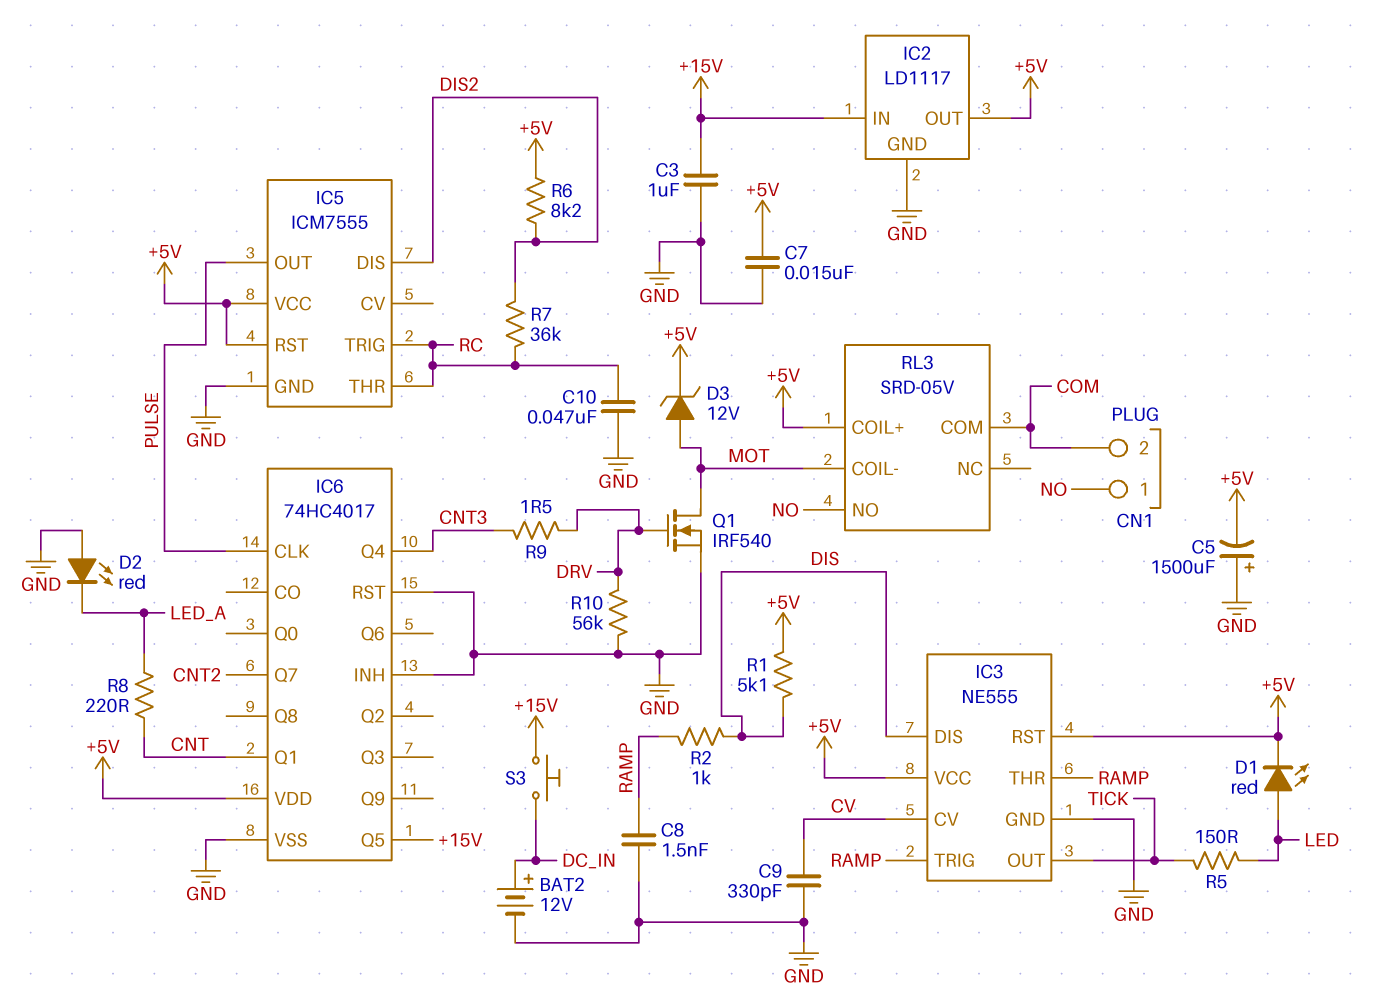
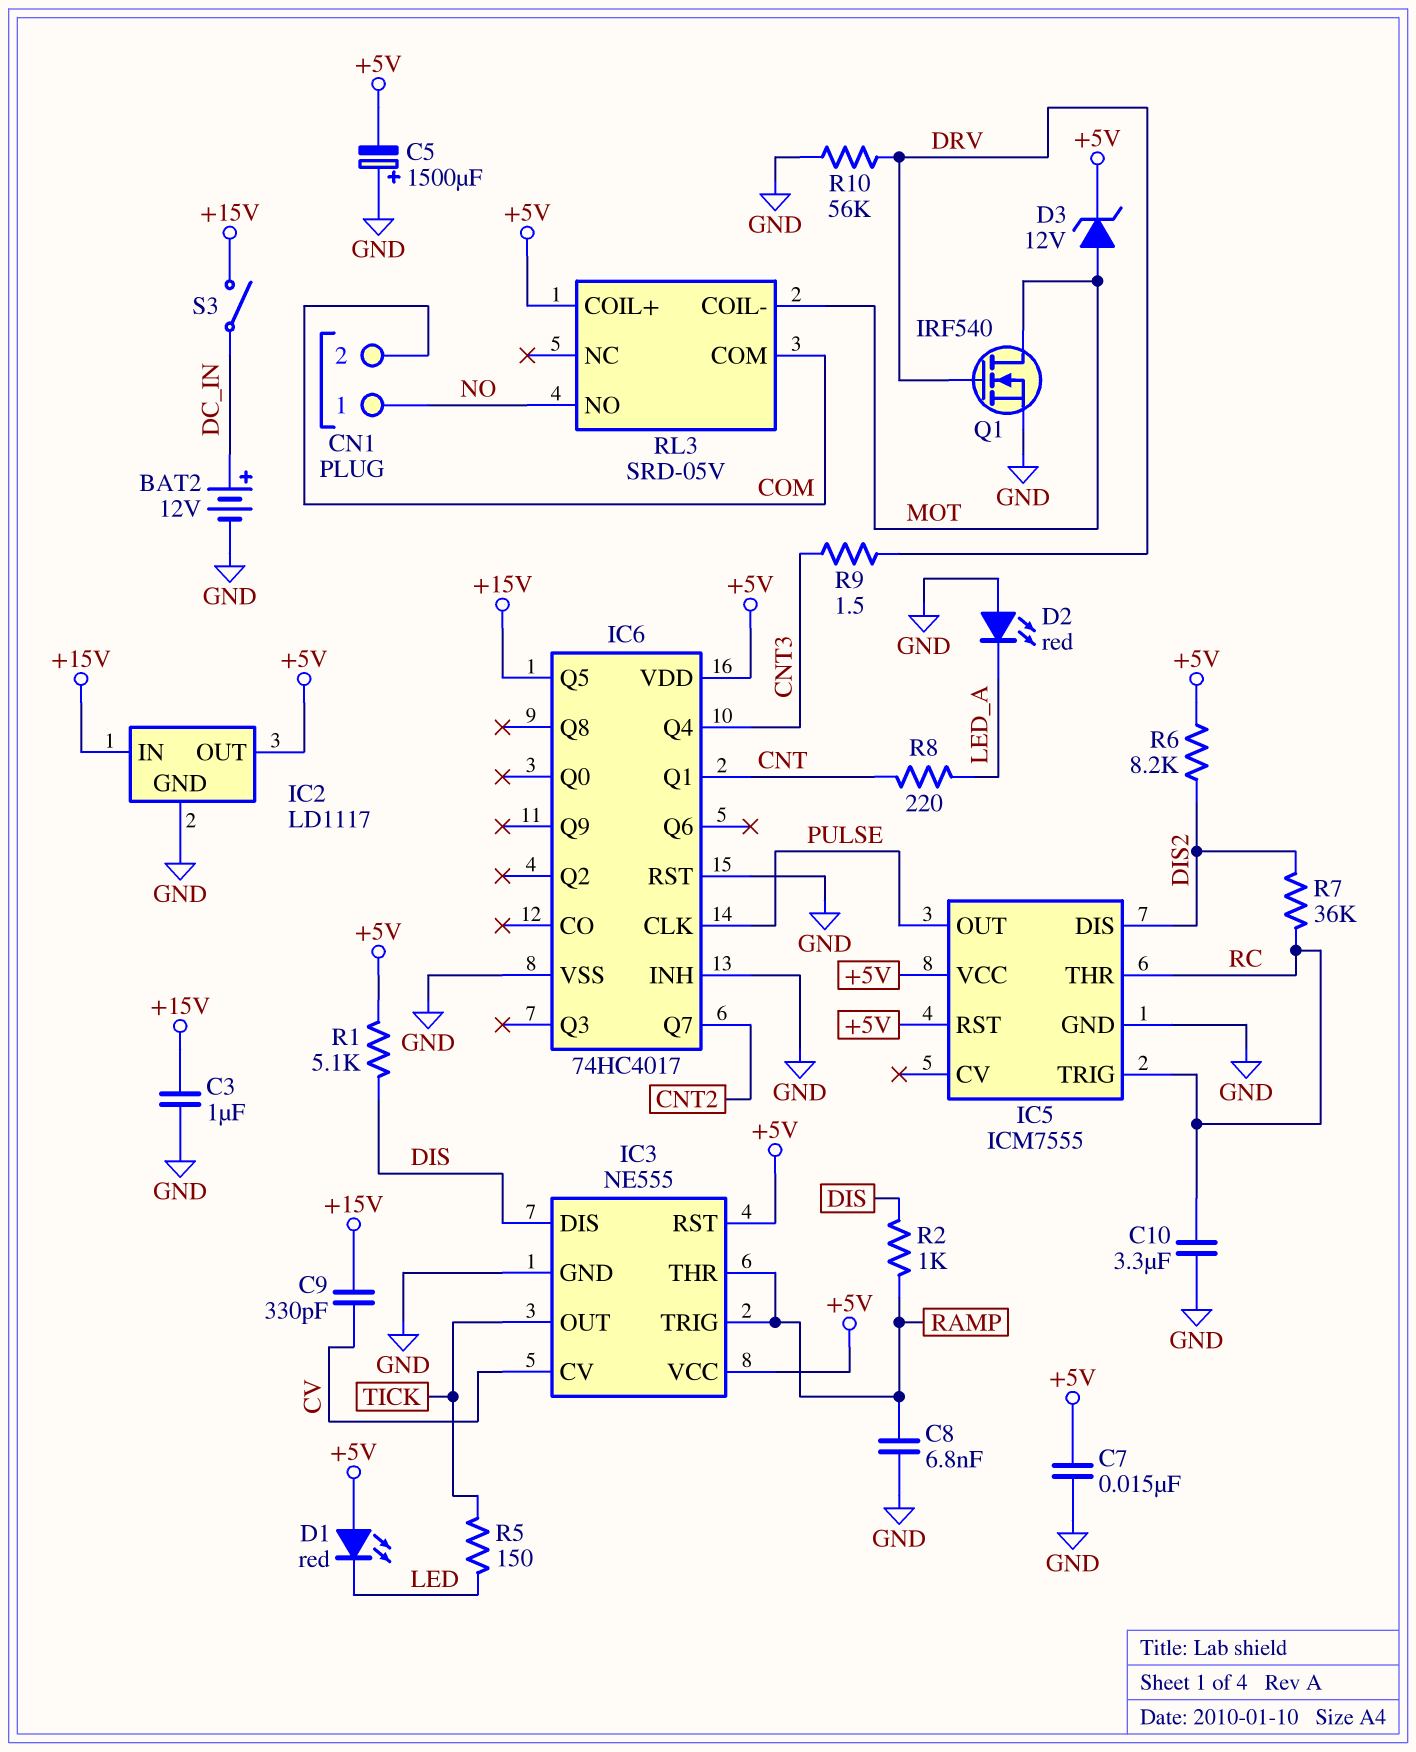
C8: 1.5nF (GND, RAMP) -> 6.8nF (GND, RAMP)
C9: 330pF (CV, GND) -> 330pF (+15V, CV)
C10: 47nF (GND, RC) -> 3.3uF (GND, RC)
D1: LED red (A LED, K +5V) -> LED red (A +5V, K LED)
S3: button (+15V, DC_IN) -> switch (+15V, DC_IN)

